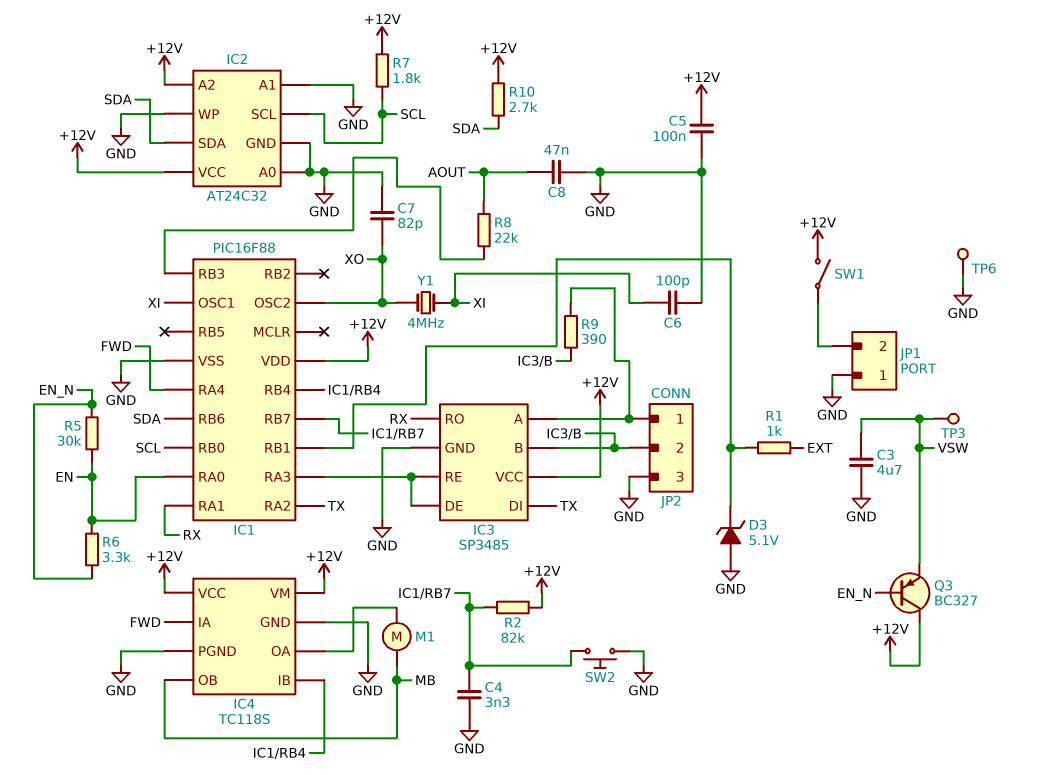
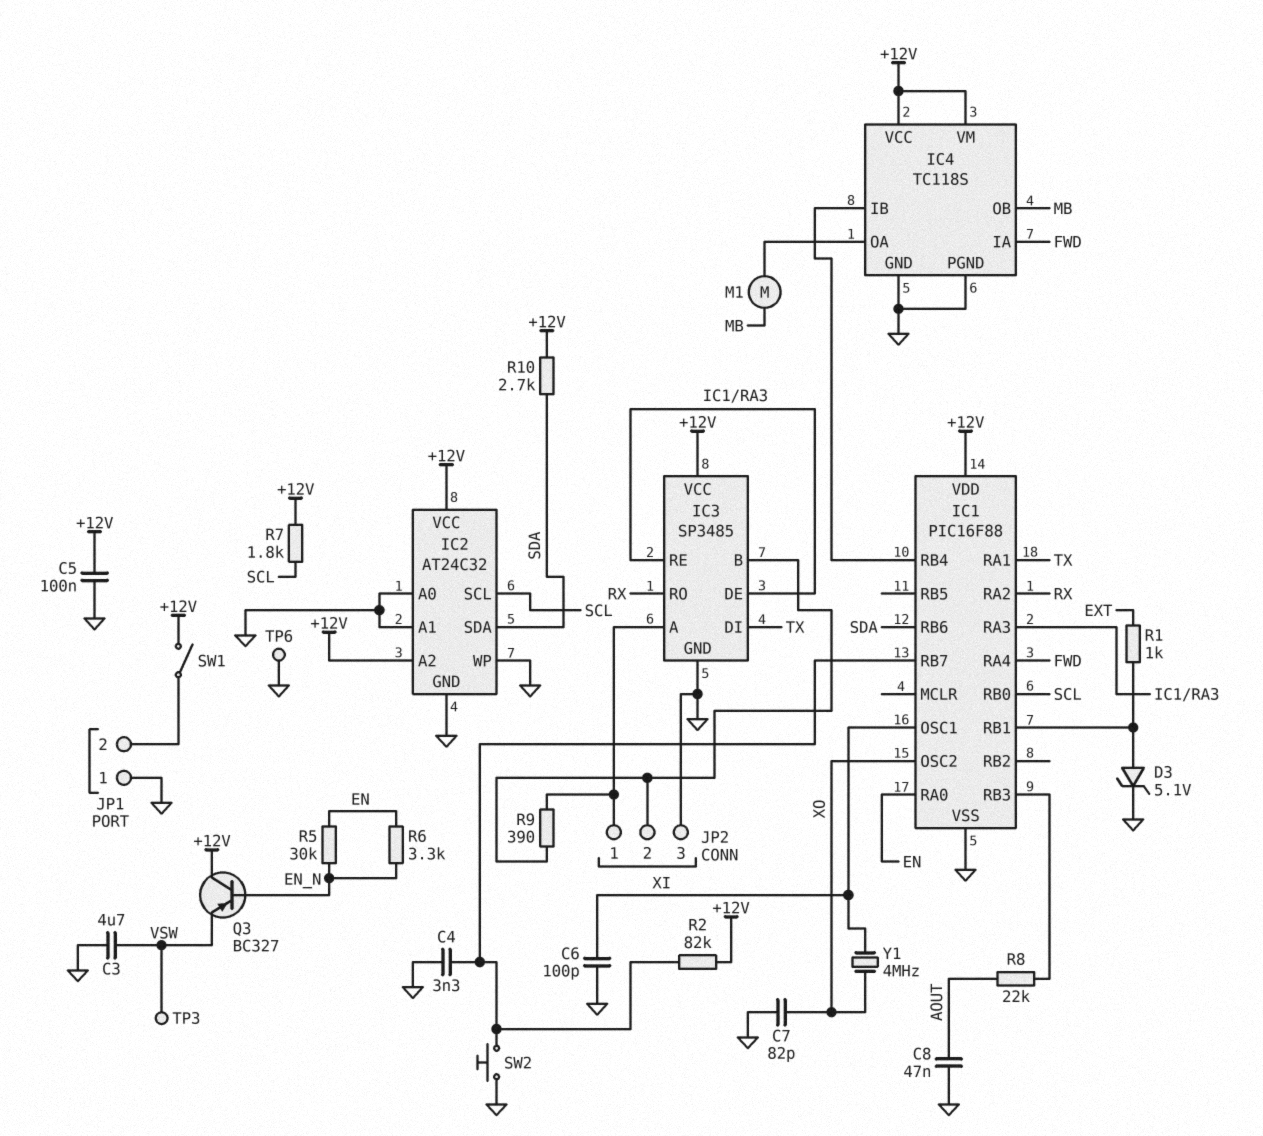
D3: zener 5.1V (A GND, K IC1/RB1) -> zener 5.1V (A IC1/RB1, K GND)
IC1 pin RA1: RX -> TX
IC1 pin RA2: TX -> RX

